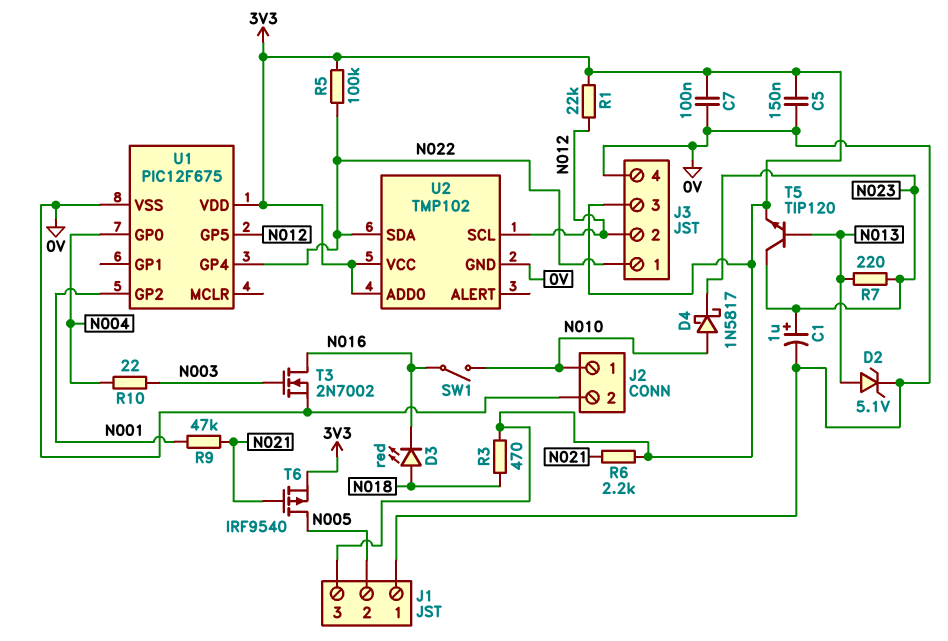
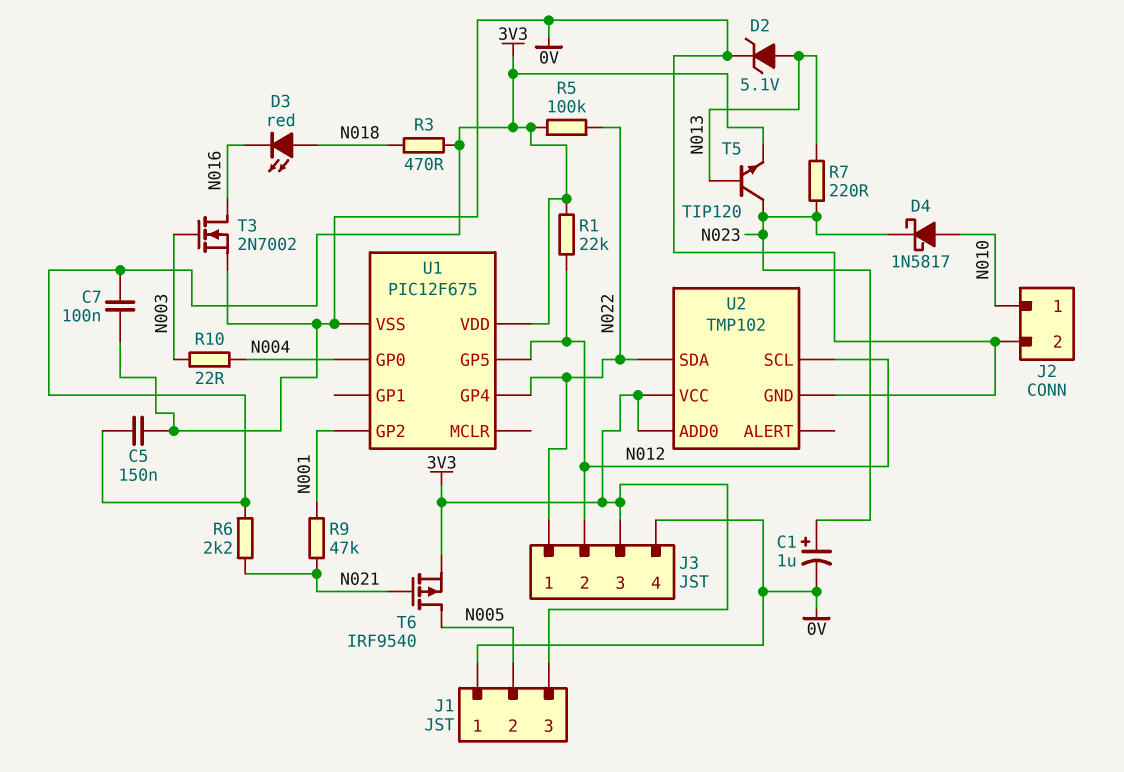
SW1: switch (N010, N016) -> none

